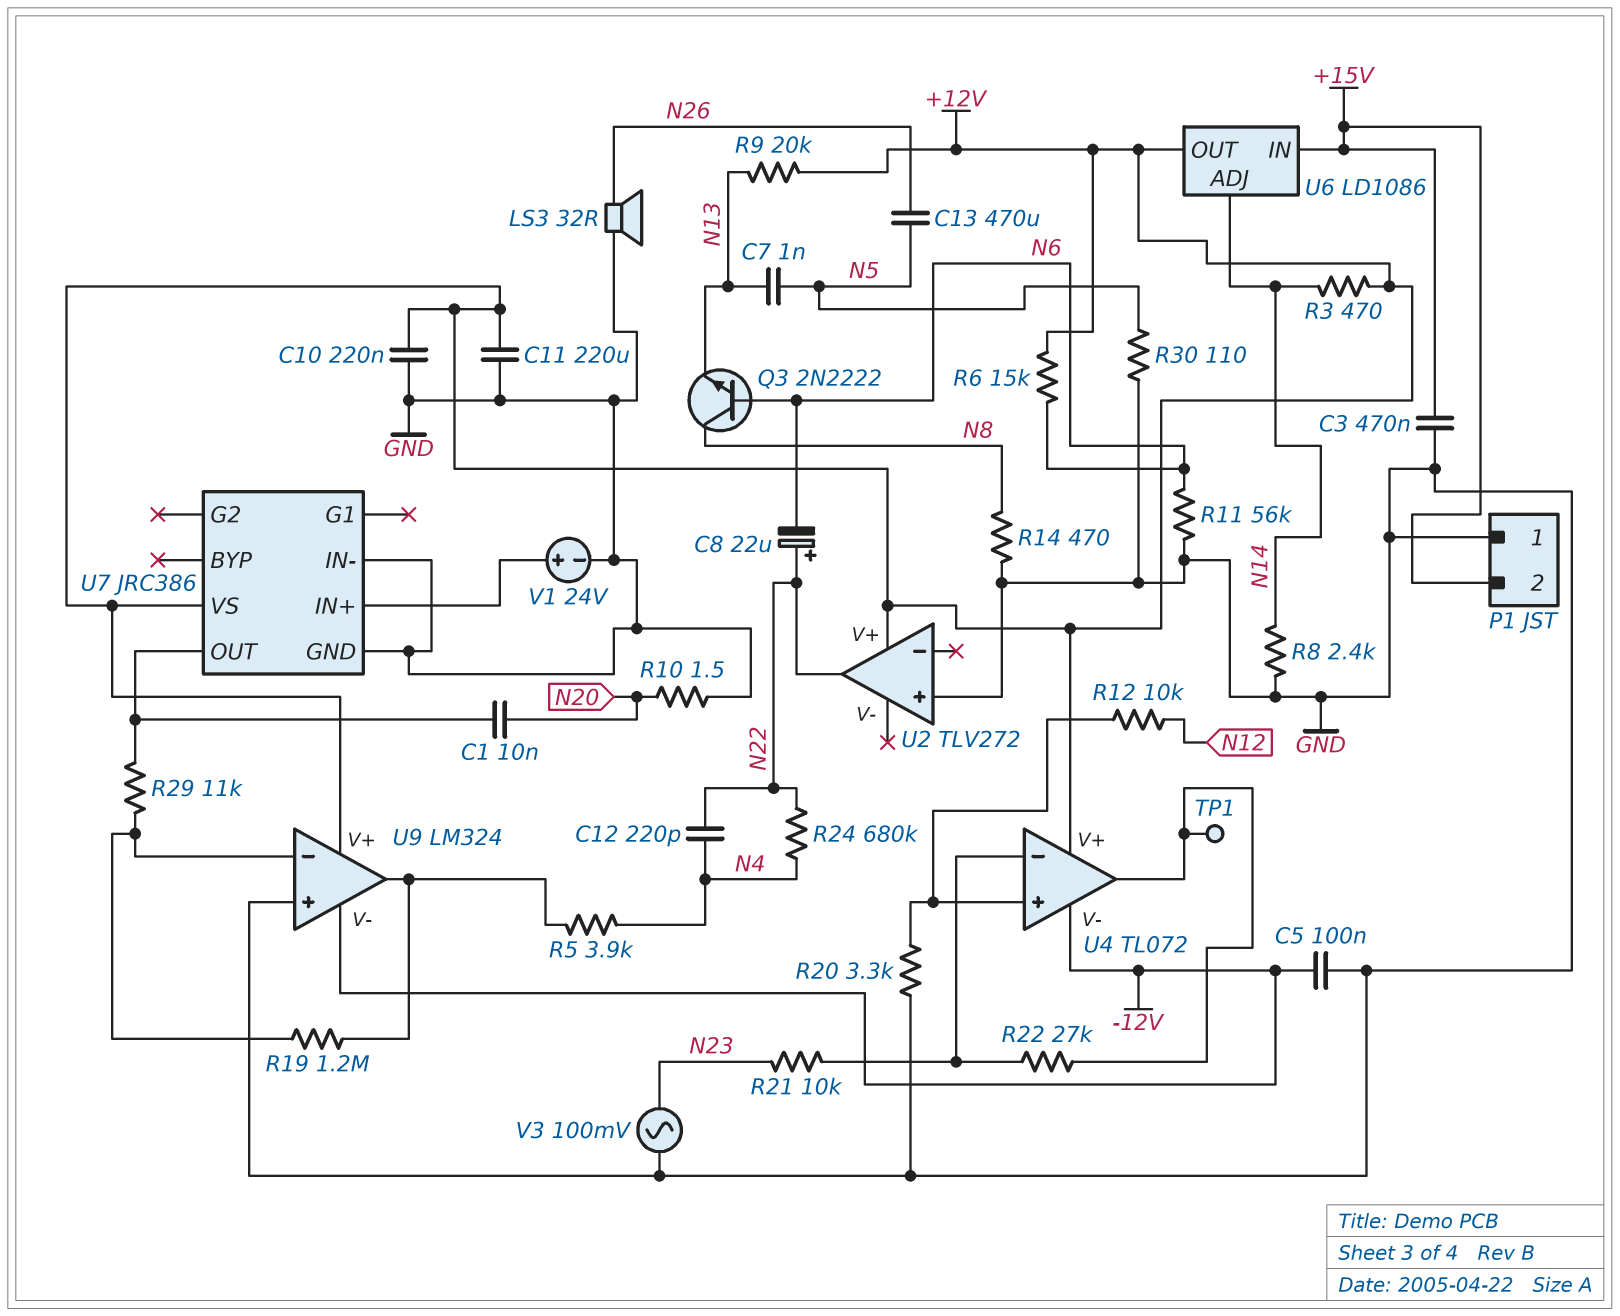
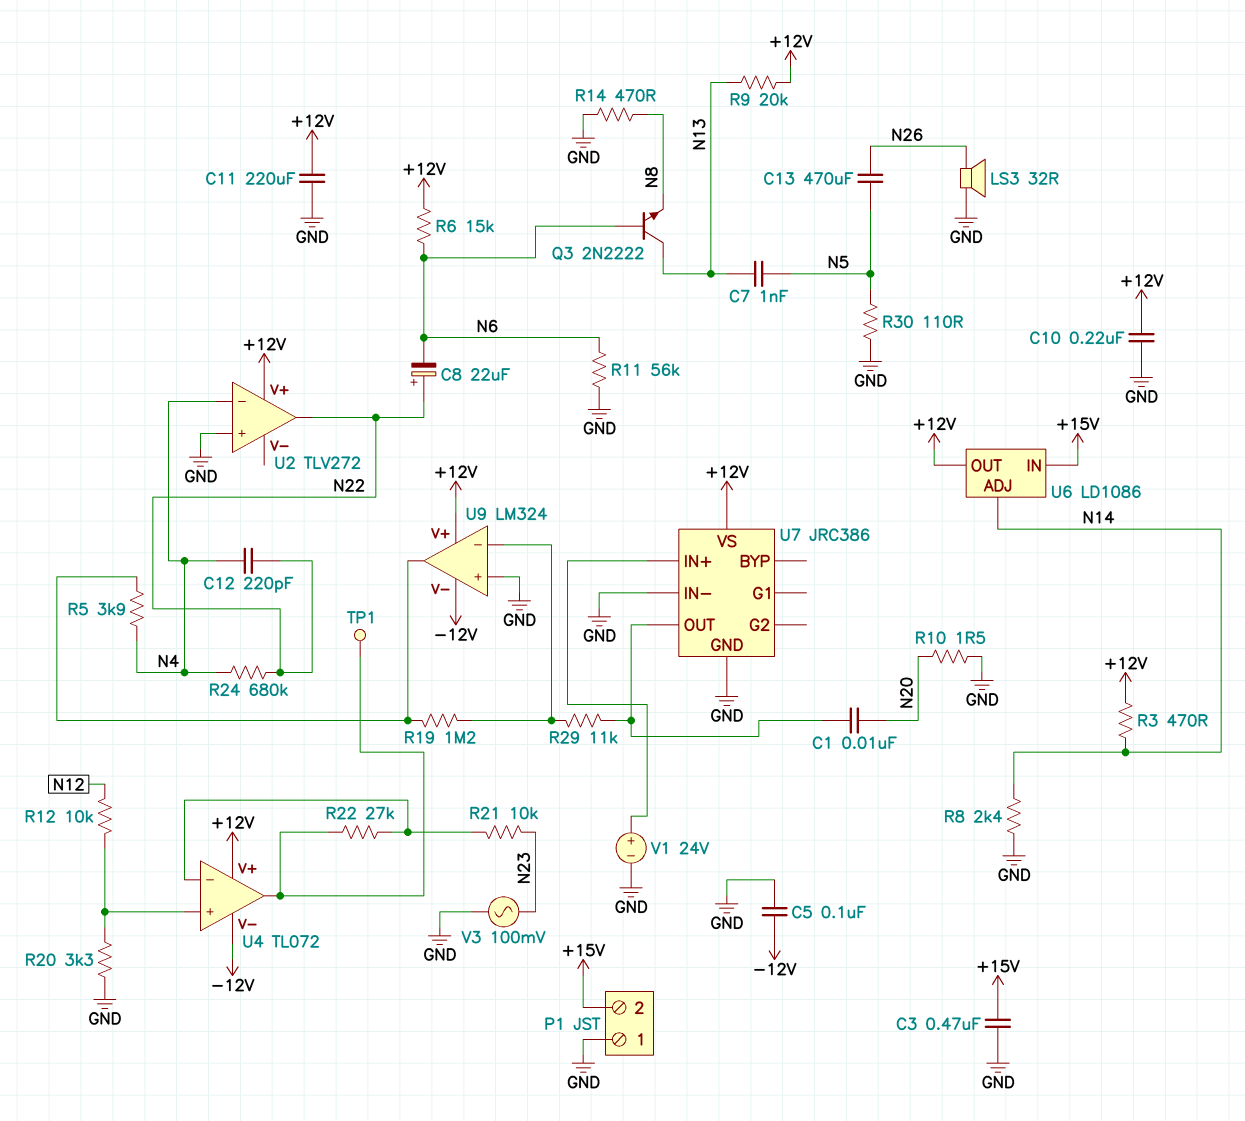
Q3: NPN 2N2222 (B N6, C N8, E N13) -> NPN 2N2222 (B N6, C N13, E N8)
U2 pin in-: none -> N4

